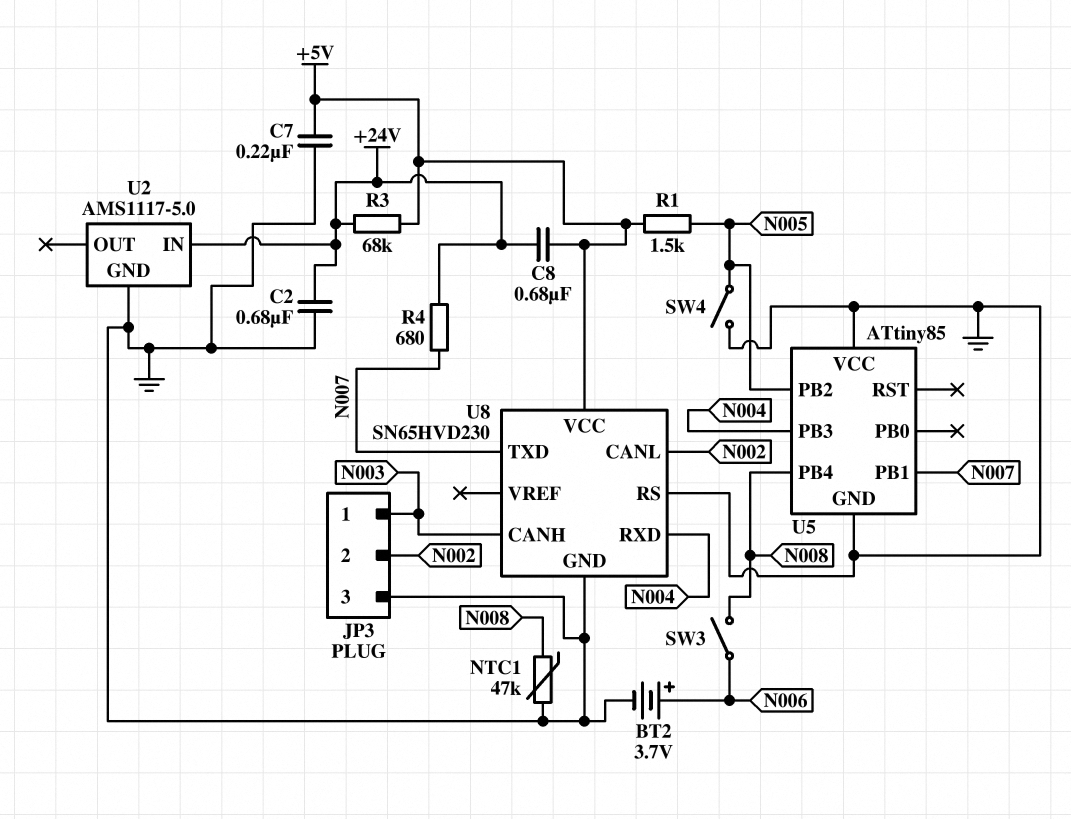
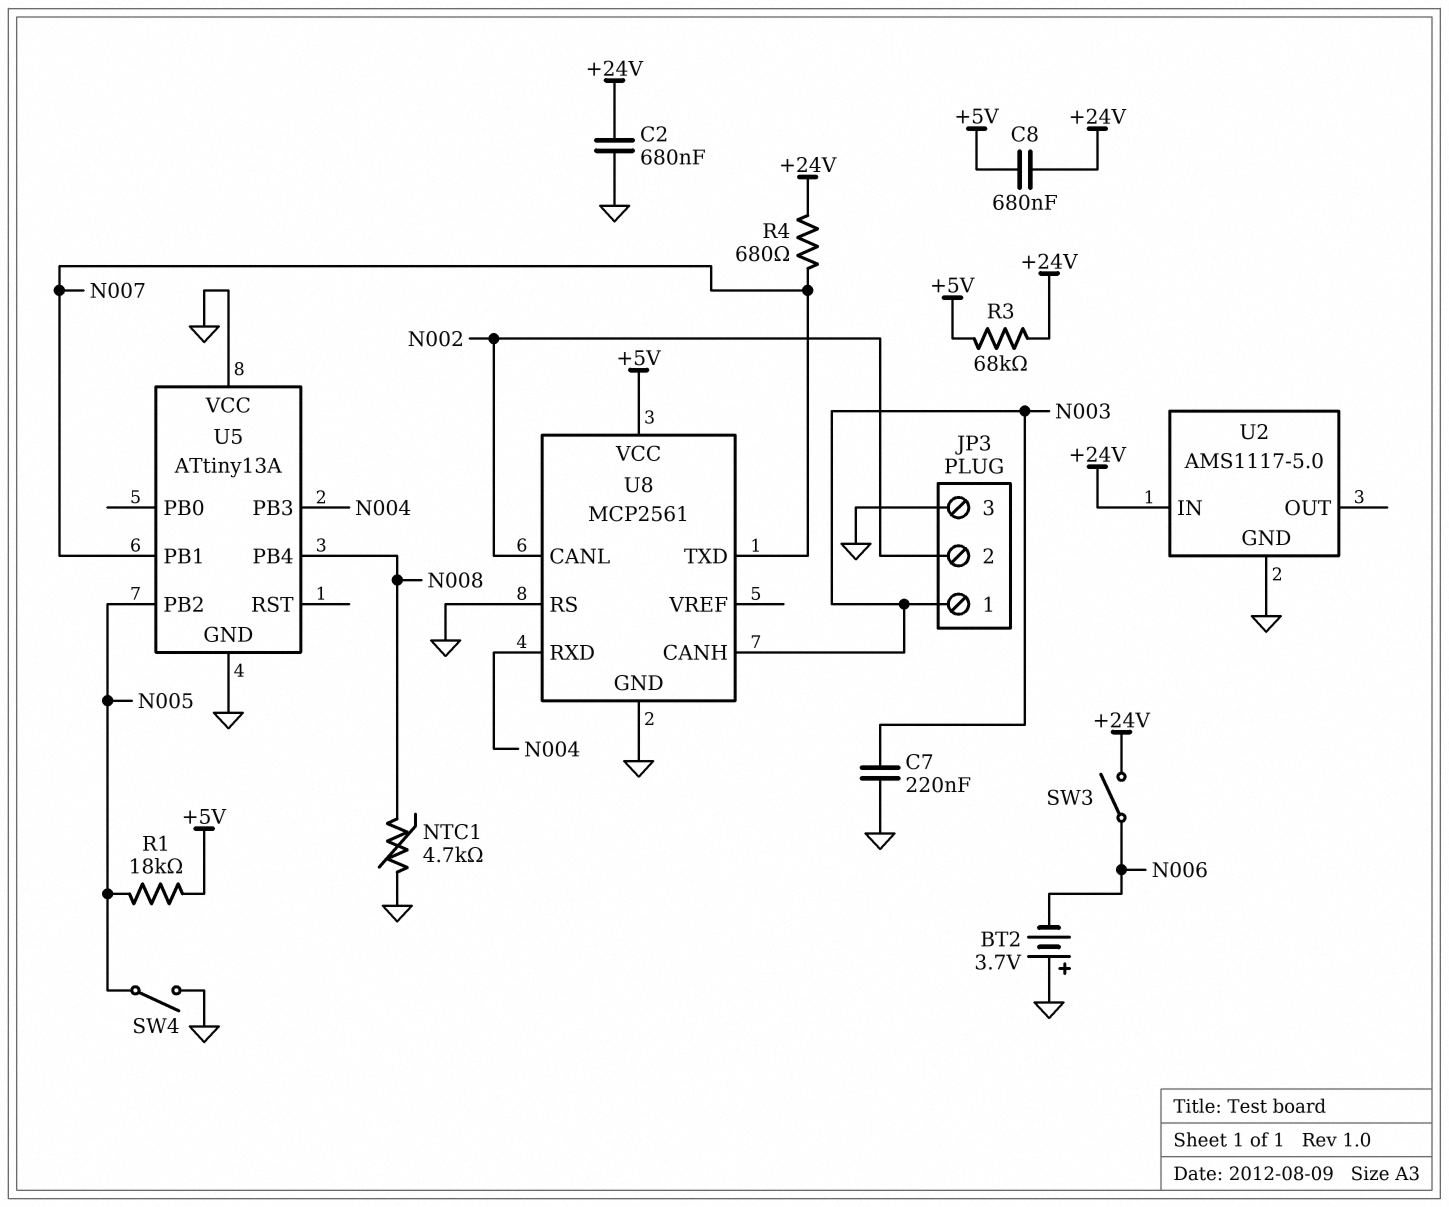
BT2: 3.7V (plus N006, minus GND) -> 3.7V (plus GND, minus N006)
C7: 220nF (+5V, GND) -> 220nF (GND, N003)
NTC1: 47k (GND, N008) -> 4.7k (GND, N008)
R1: 1.5k (+5V, N005) -> 18k (+5V, N005)
SW3: switch (N006, N008) -> switch (+24V, N006)
U5: ATtiny85 -> ATtiny13A
U8: SN65HVD230 -> MCP2561

